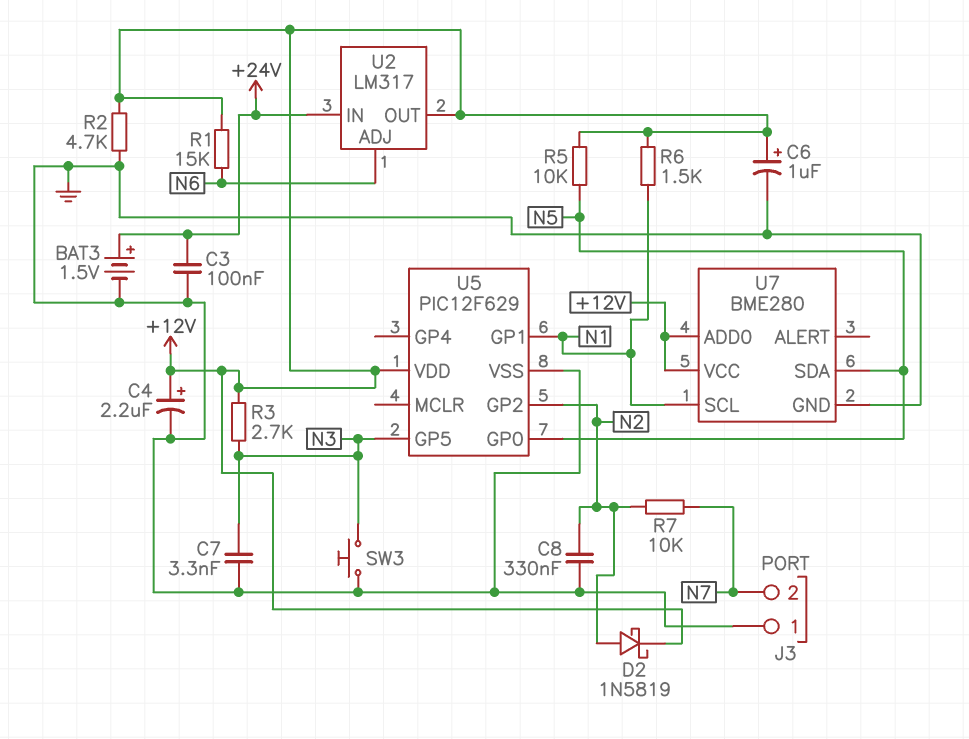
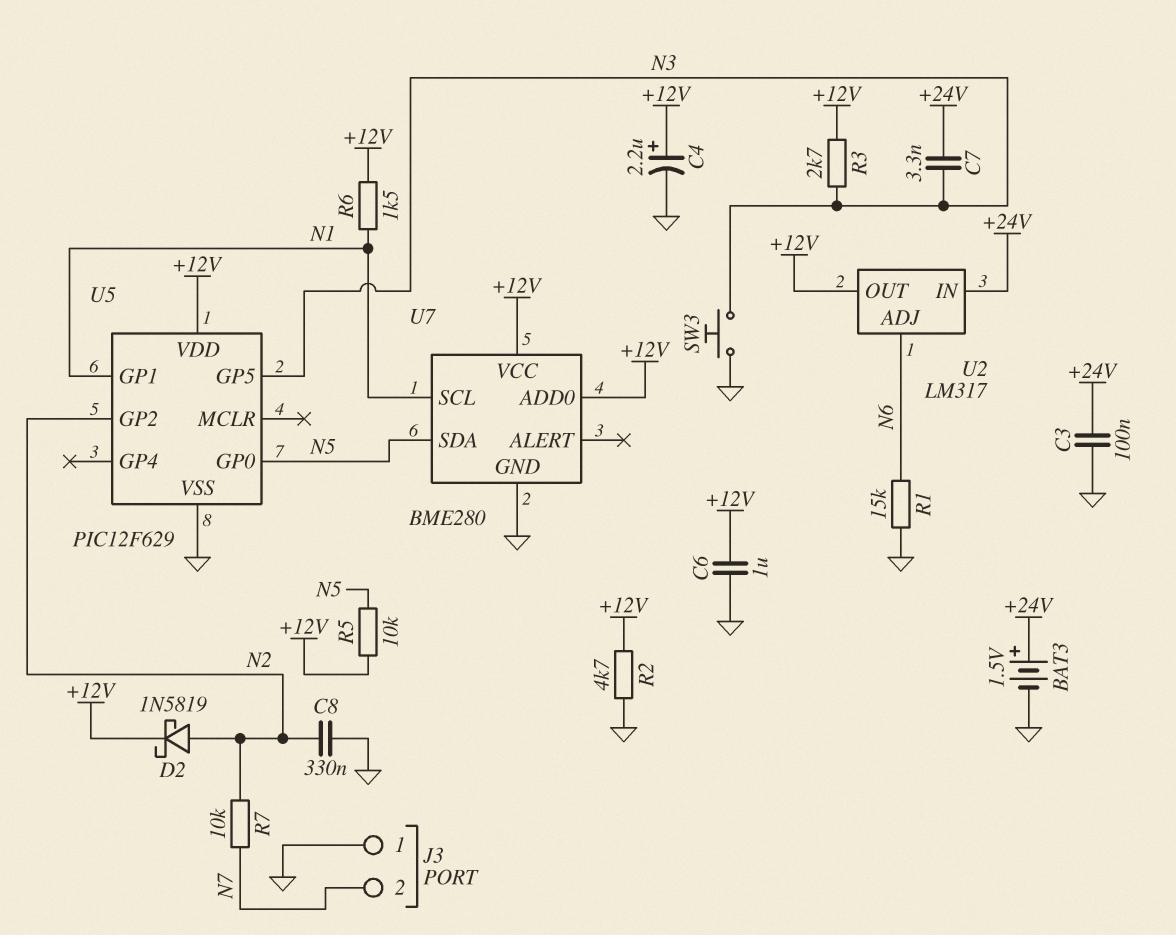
C6: 1uF (plus +12V, minus GND) -> 1uF (+12V, GND)
C7: 3.3nF (GND, N3) -> 3.3nF (+24V, N3)
R1: 15k (+12V, N6) -> 15k (GND, N6)

